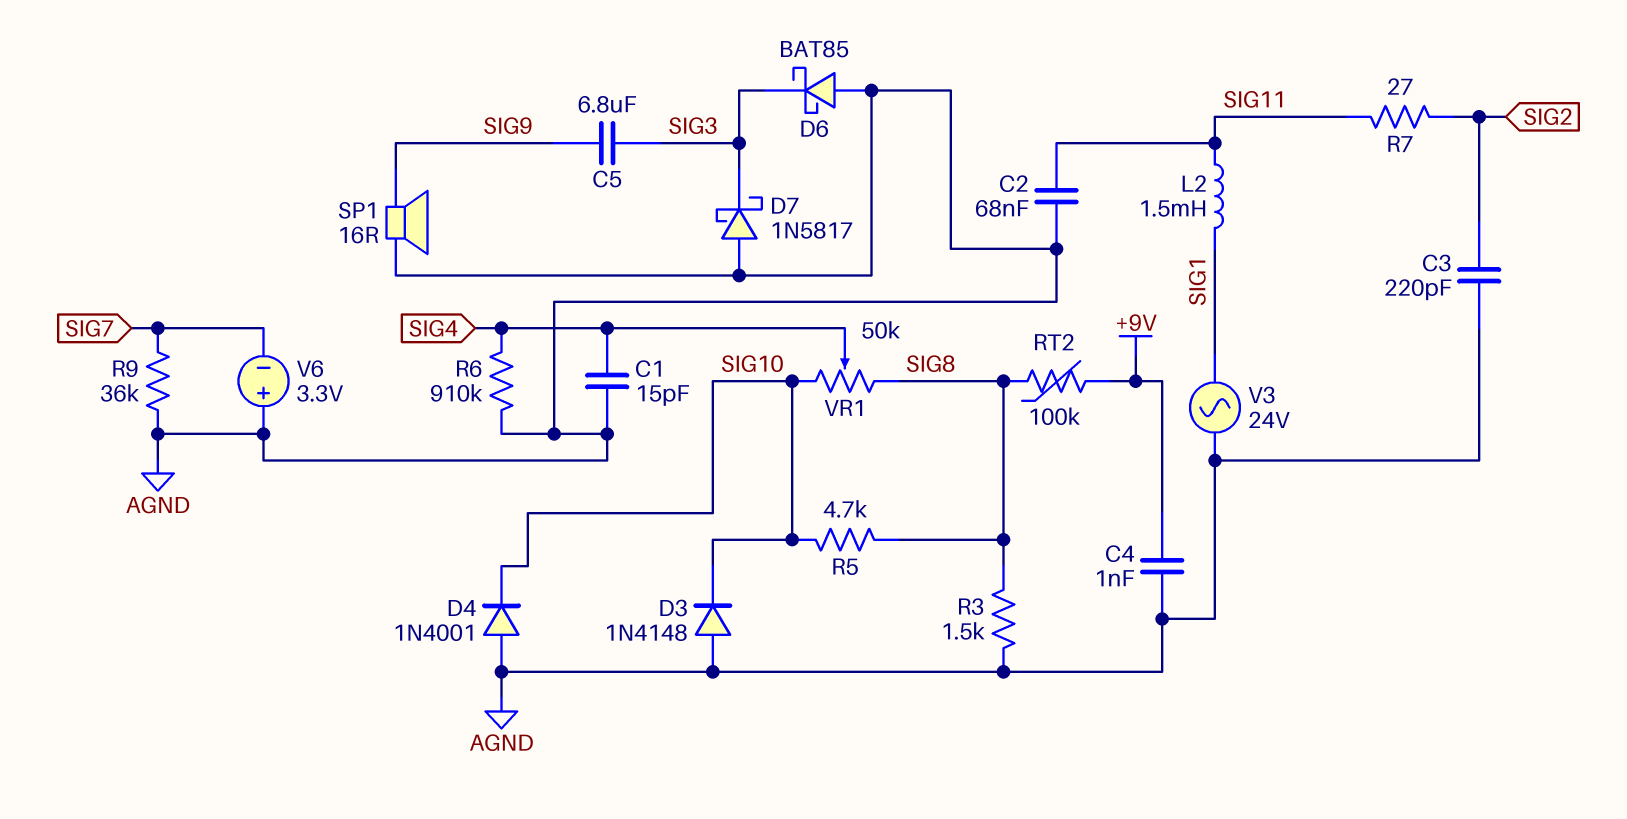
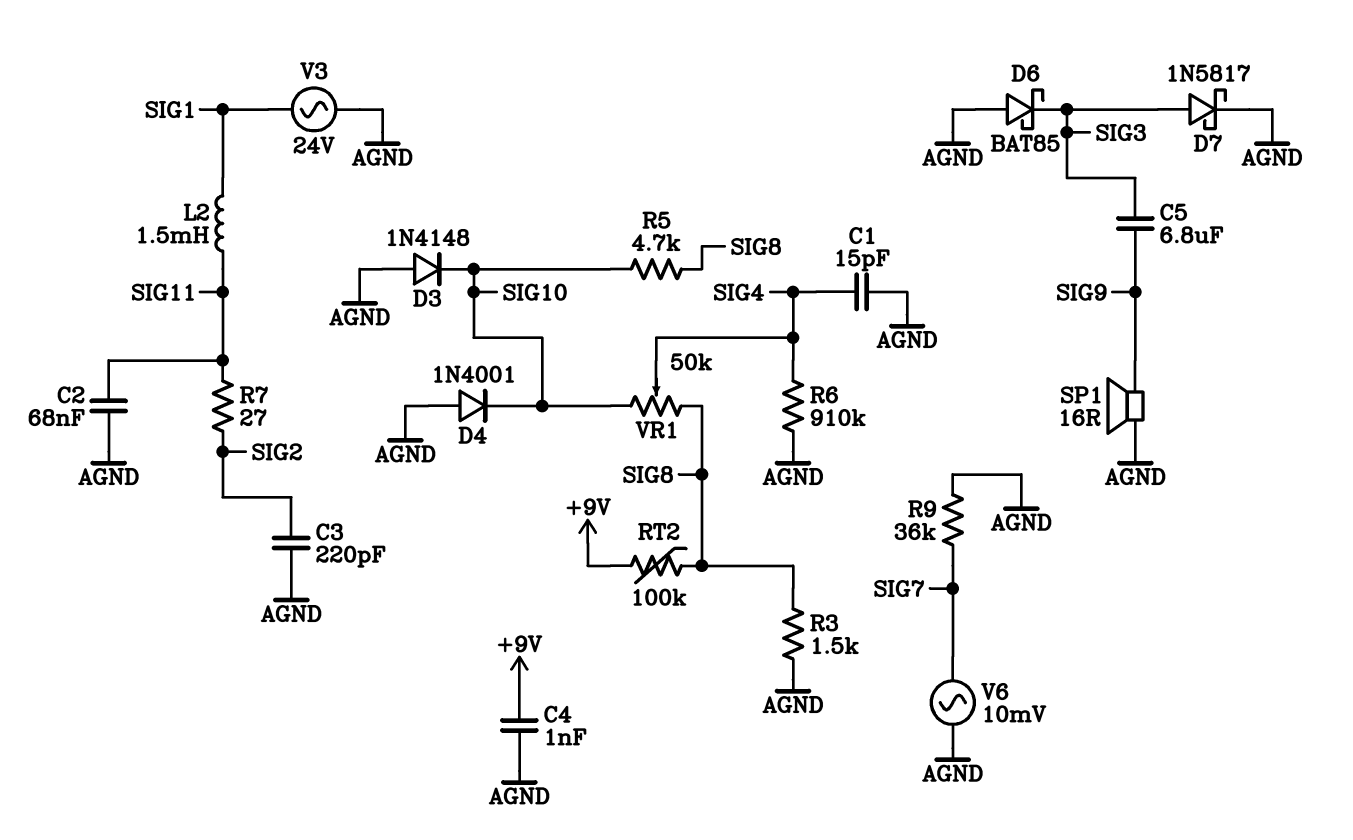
D7: schottky 1N5817 (A AGND, K SIG3) -> schottky 1N5817 (A SIG3, K AGND)
V6: 3.3V (plus AGND, minus SIG7) -> AC 10mV (AGND, SIG7)

